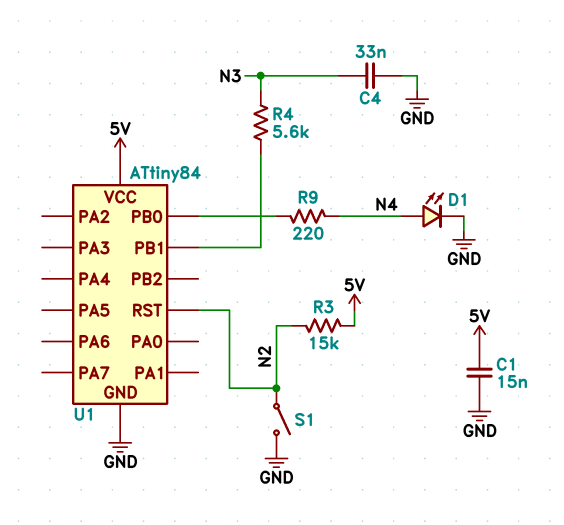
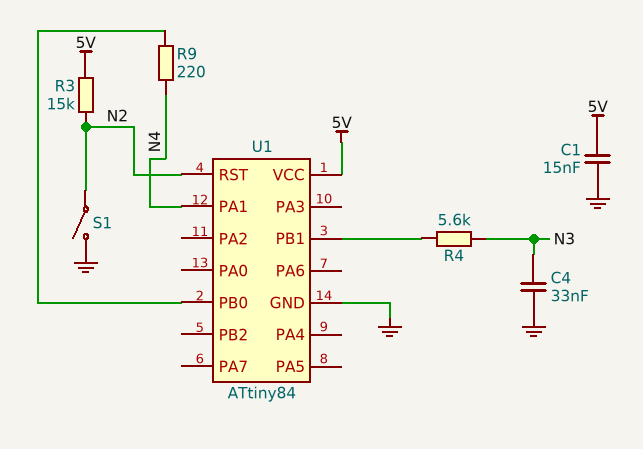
D1: LED (A N4, K GND) -> none
U1 pin PA1: none -> N4

